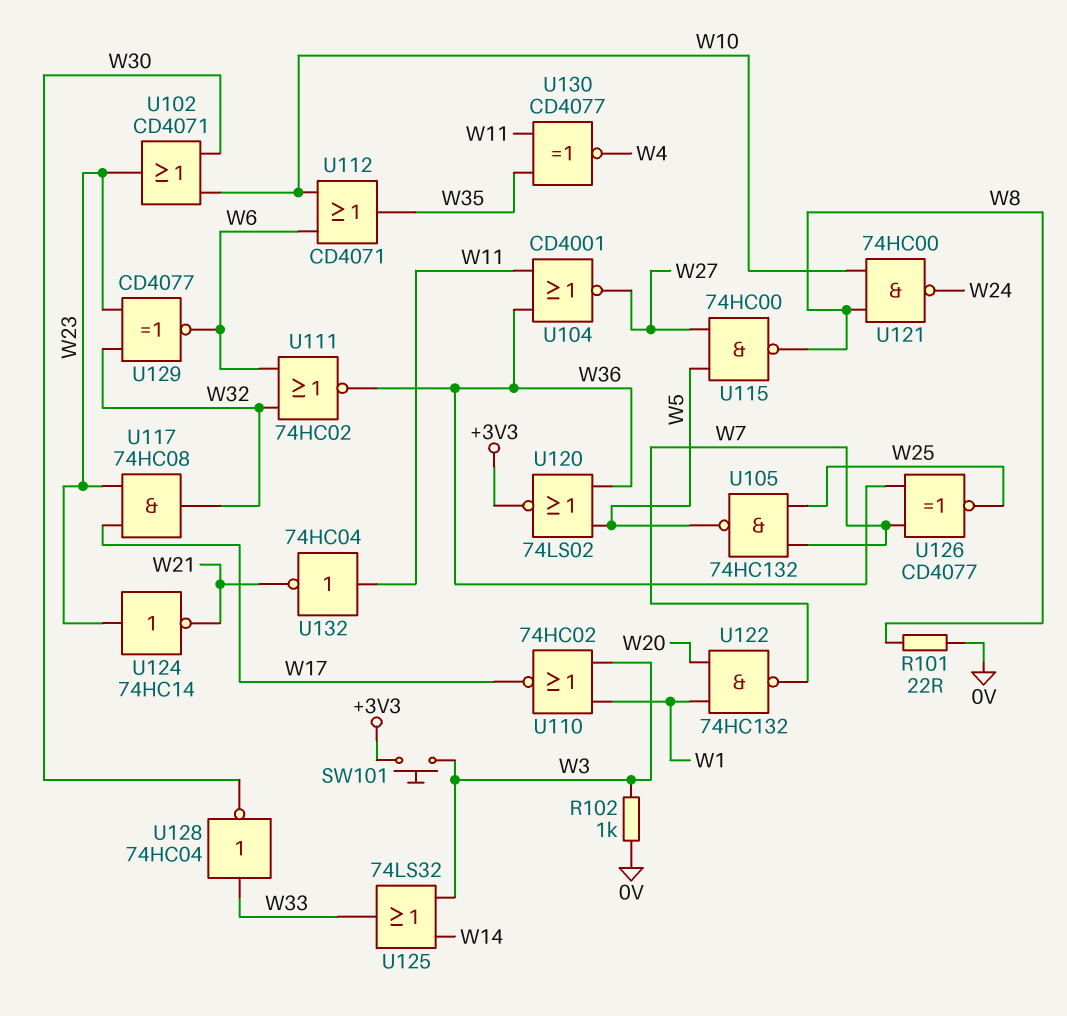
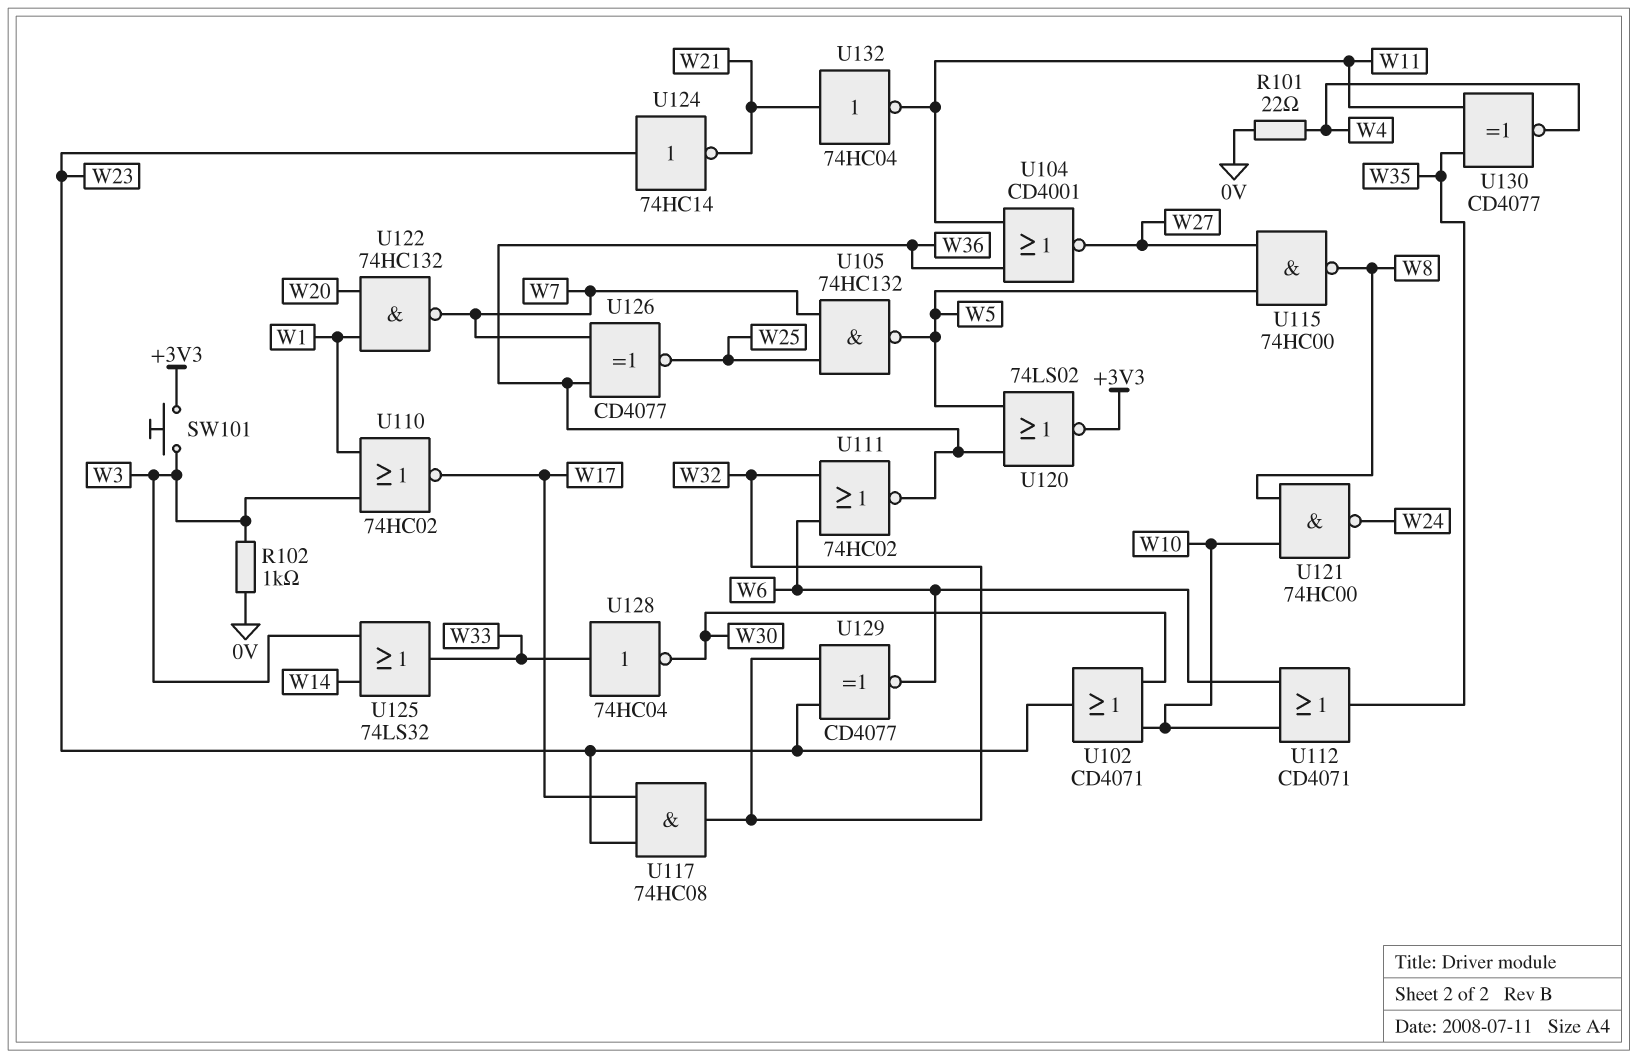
R101: 22 (0V, W8) -> 22 (0V, W4)
U132: NOT 74HC04 (in W11, out W21) -> NOT 74HC04 (in W21, out W11)

